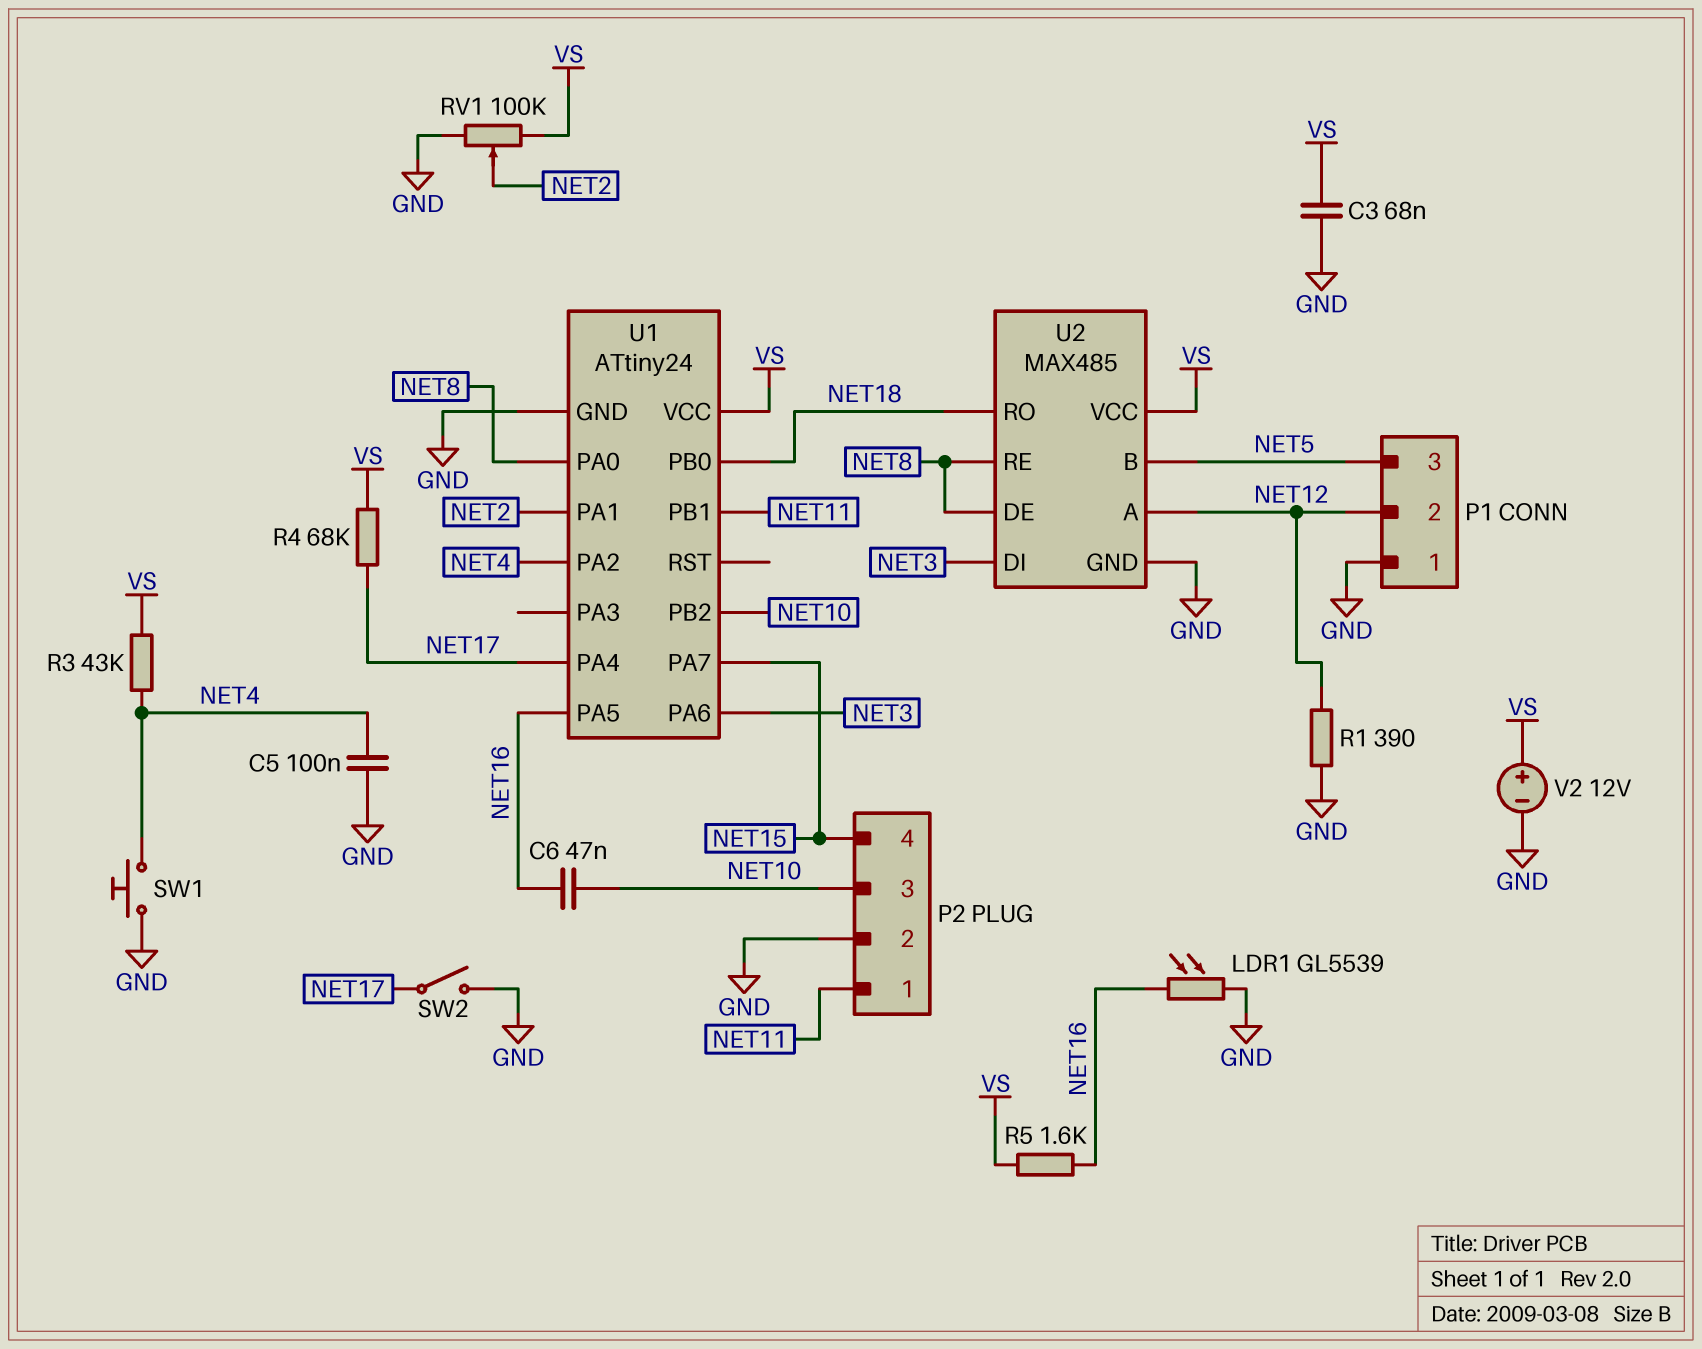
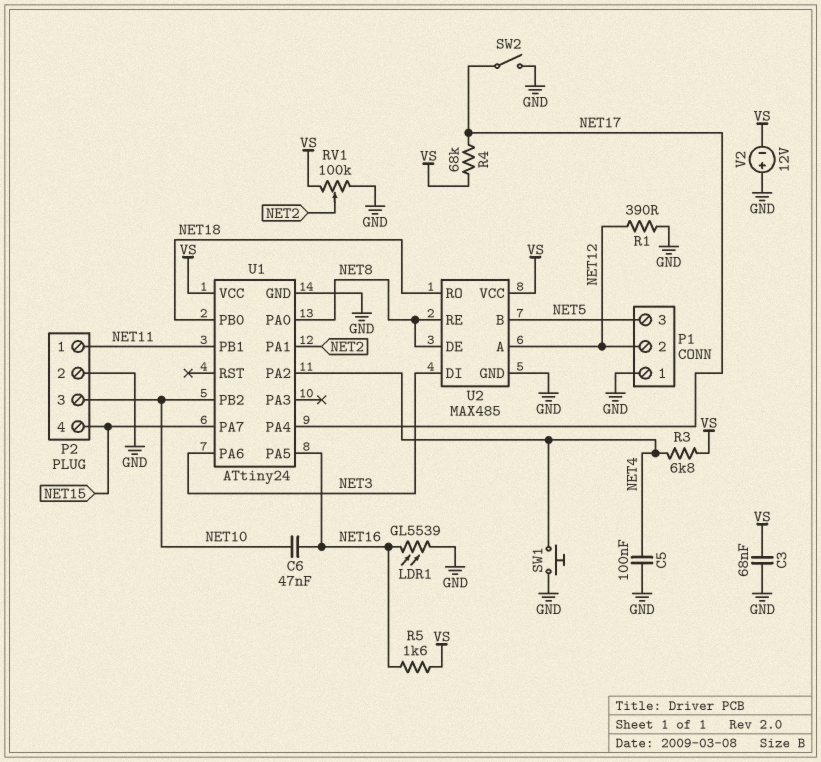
R3: 43k (NET4, VS) -> 6.8k (NET4, VS)
V2: 12V (plus VS, minus GND) -> 12V (plus GND, minus VS)

